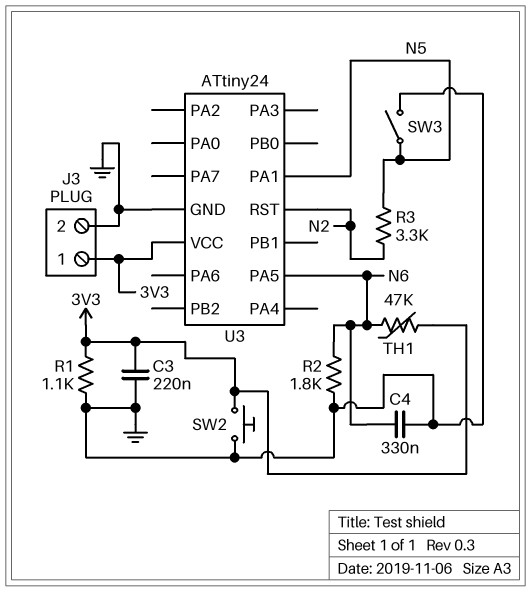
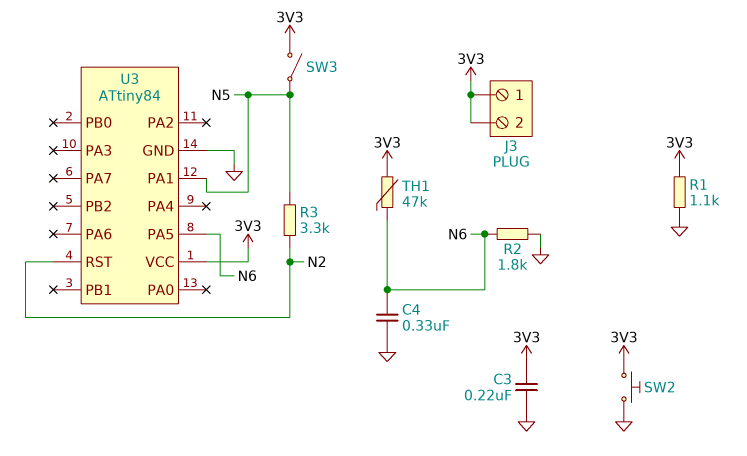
J3 pin 2: GND -> 3V3
SW3: switch (GND, N5) -> switch (3V3, N5)
U3: ATtiny24 -> ATtiny84

